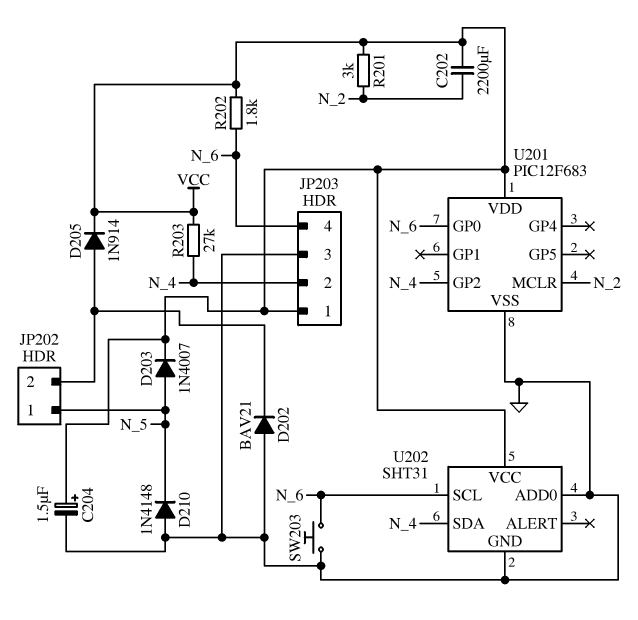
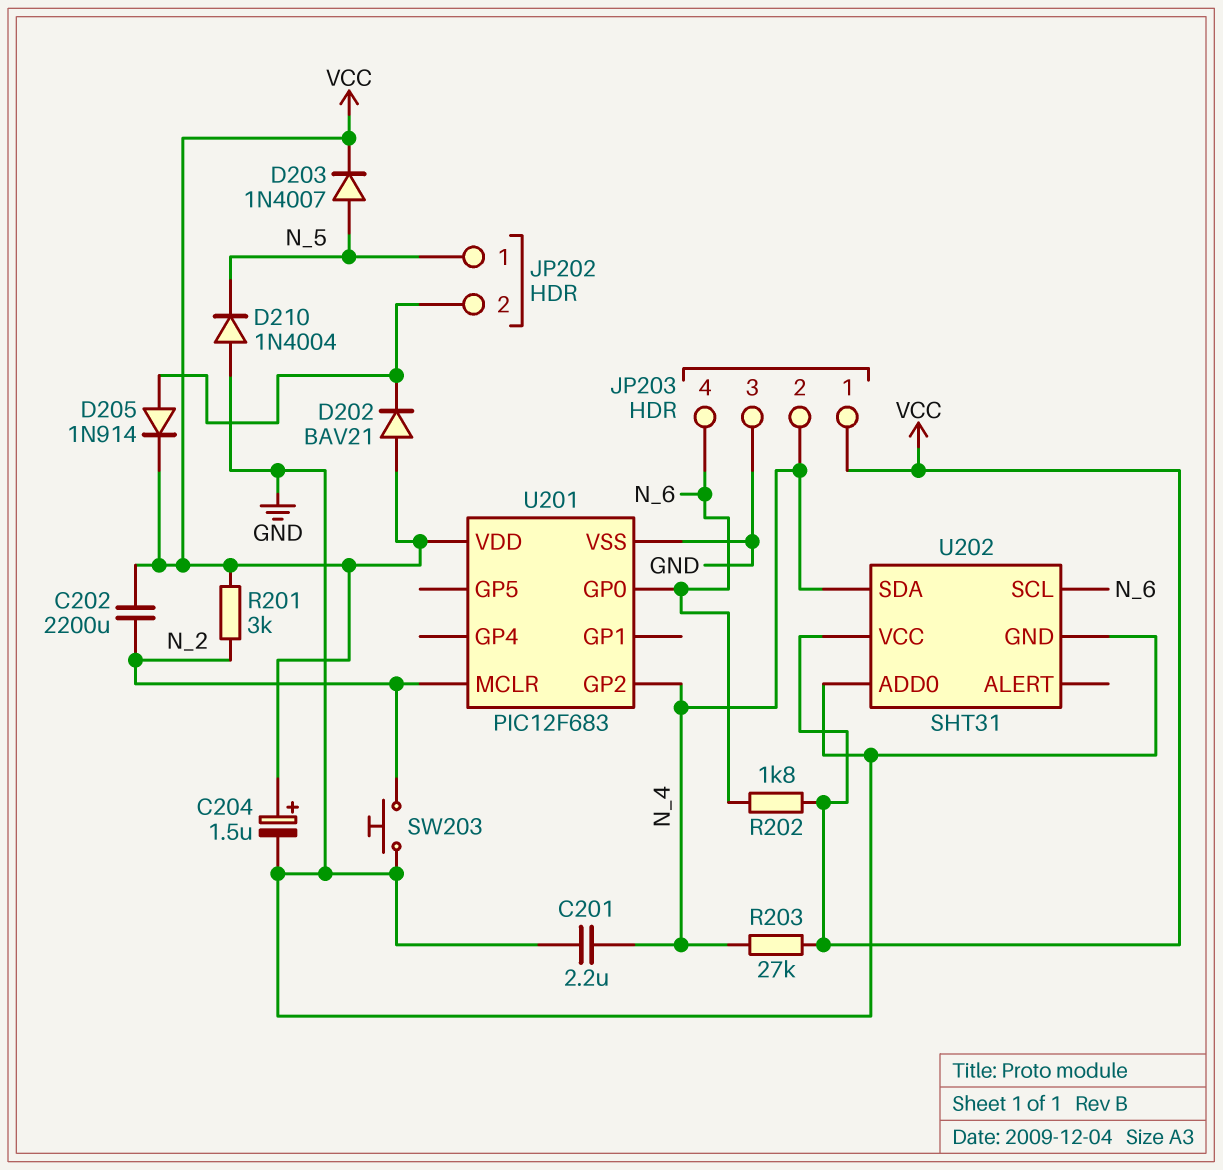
C201: none -> 2.2uF (GND, N_4)
D202: diode BAV21 (A GND, K JP202/2) -> diode BAV21 (A VCC, K JP202/2)
D210: diode 1N4148 (A GND, K N_5) -> diode 1N4004 (A GND, K N_5)
SW203: button (GND, N_6) -> button (GND, N_2)

